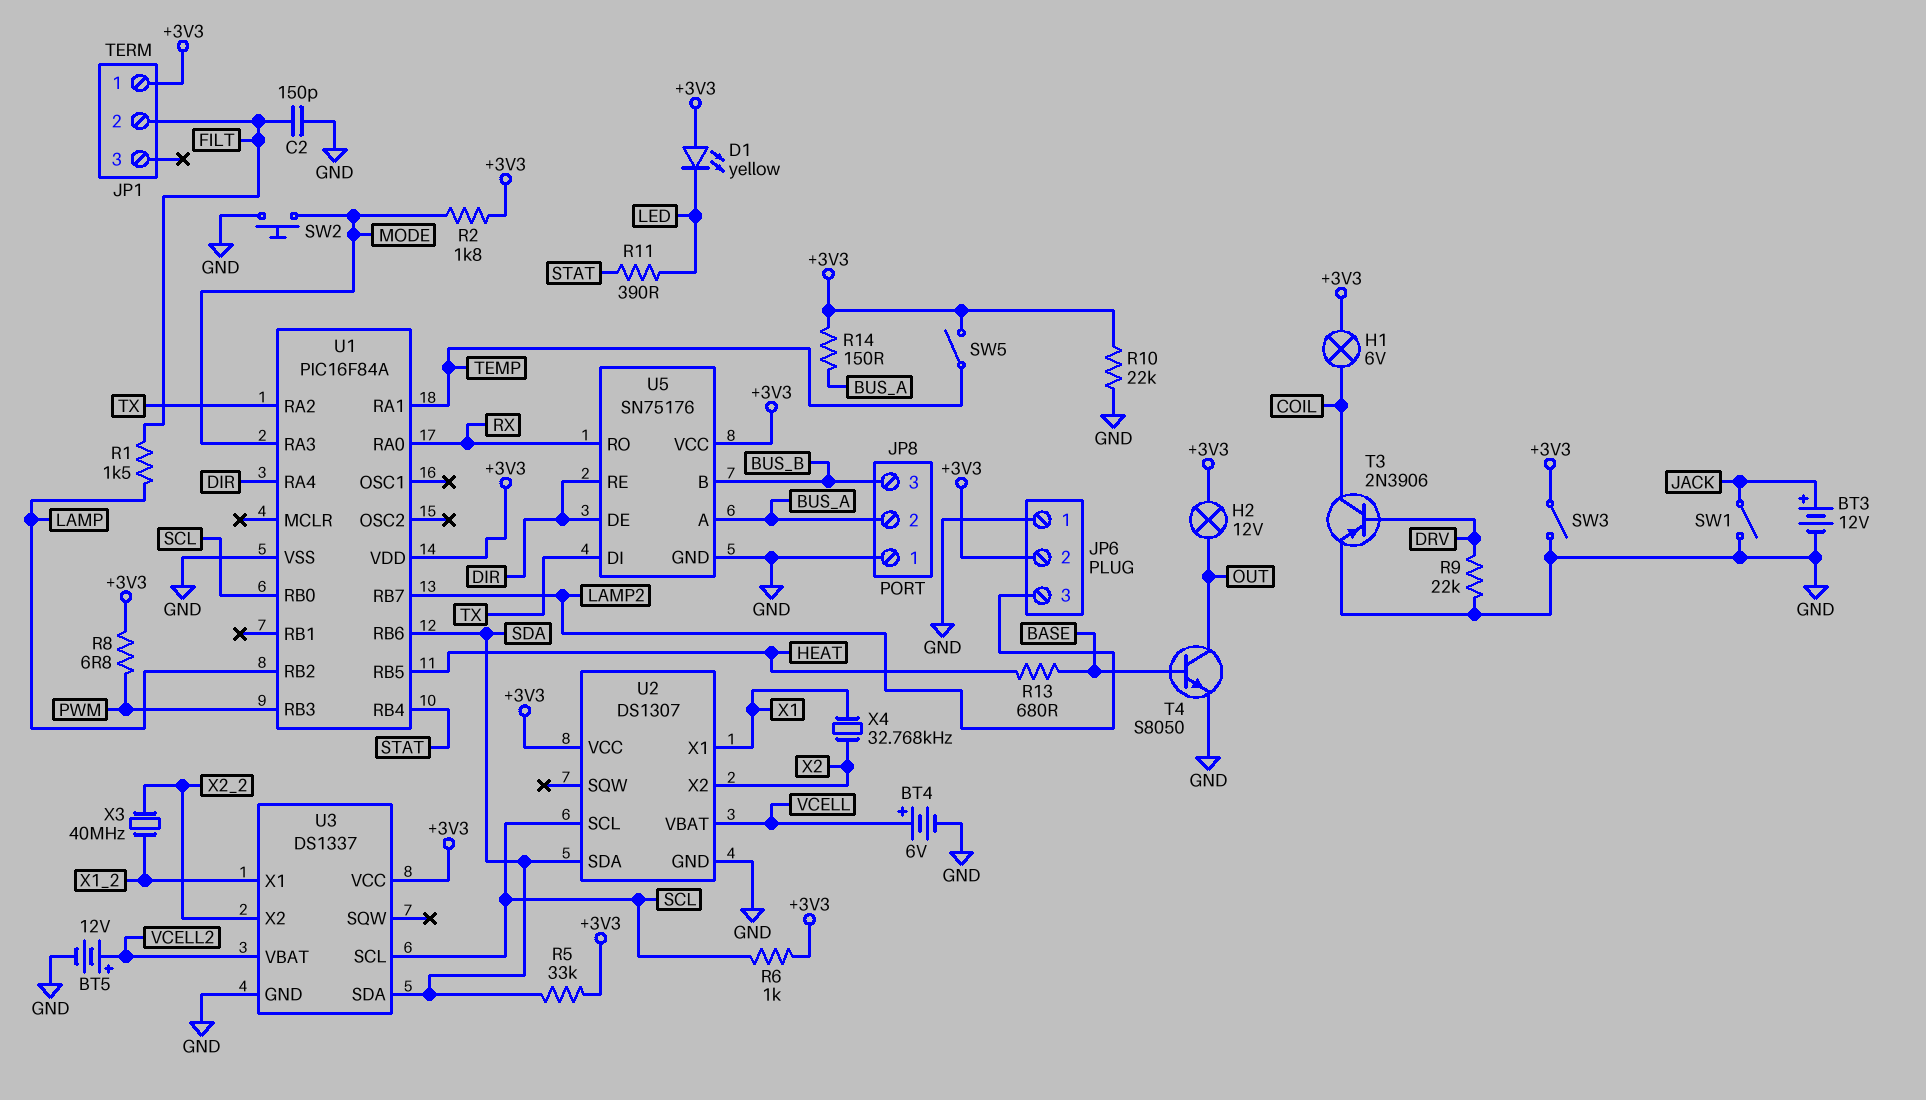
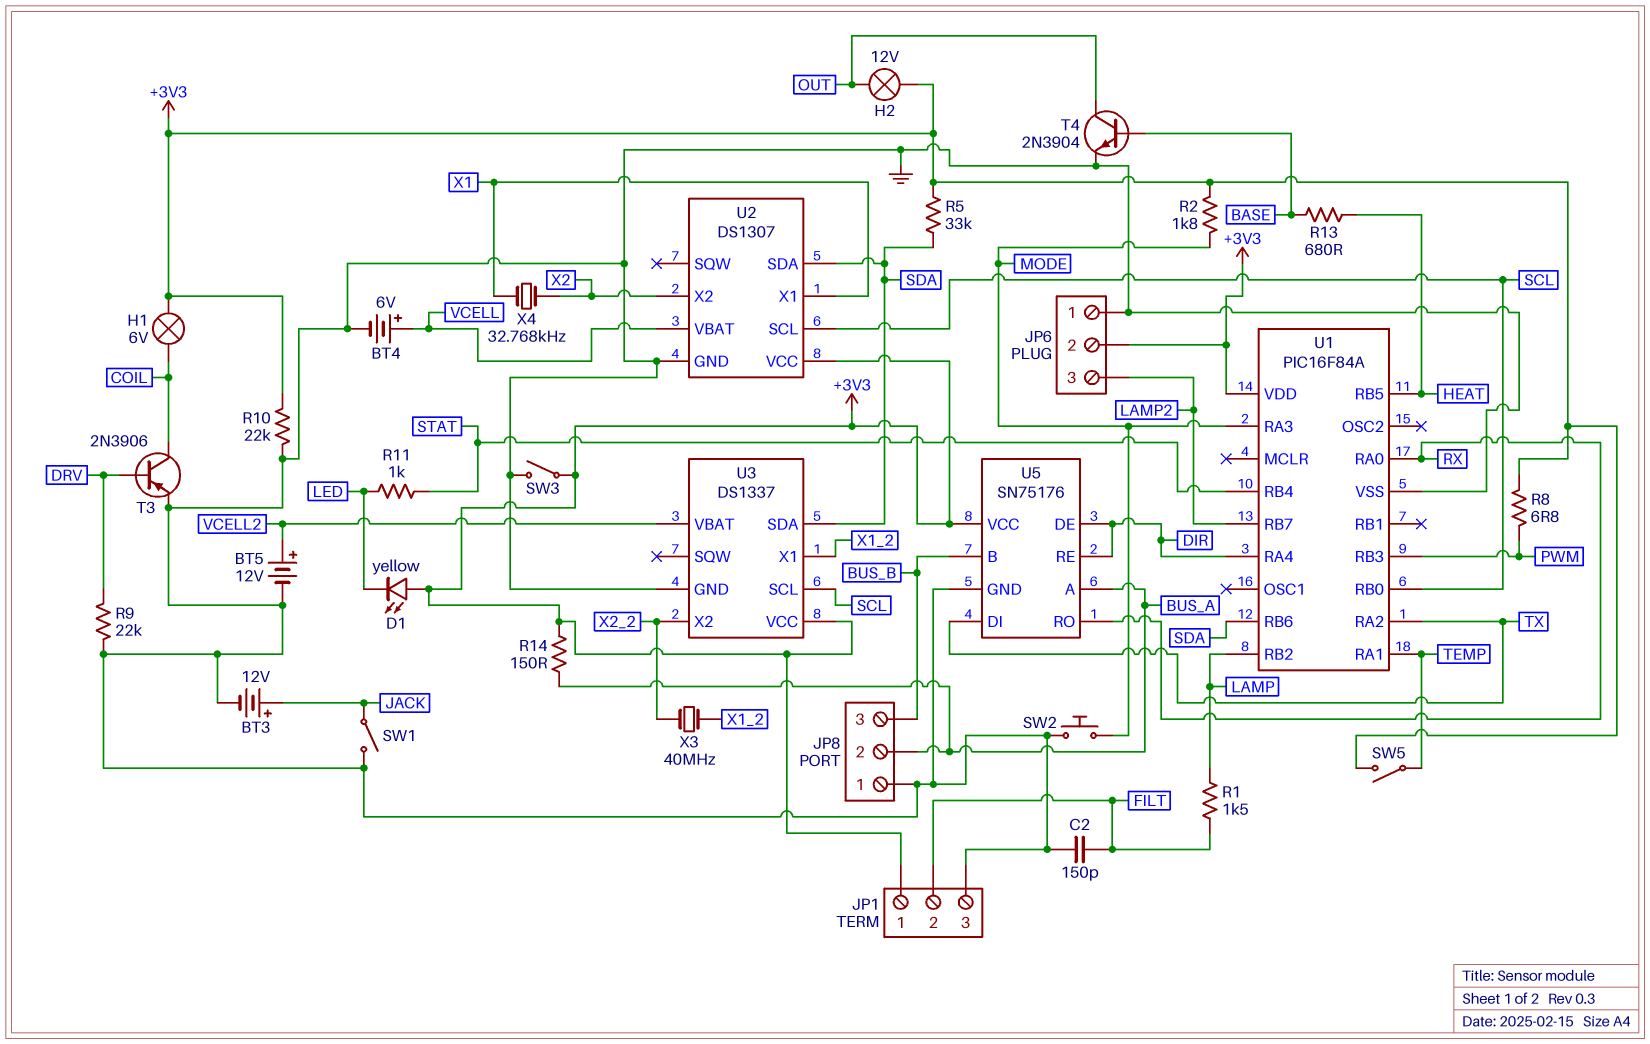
JP1 pin 3: none -> GND
R6: 1k (+3V3, SCL) -> none
R11: 390 (LED, STAT) -> 1k (LED, STAT)
T4: NPN S8050 (B BASE, C OUT, E GND) -> NPN 2N3904 (B BASE, C OUT, E GND)

